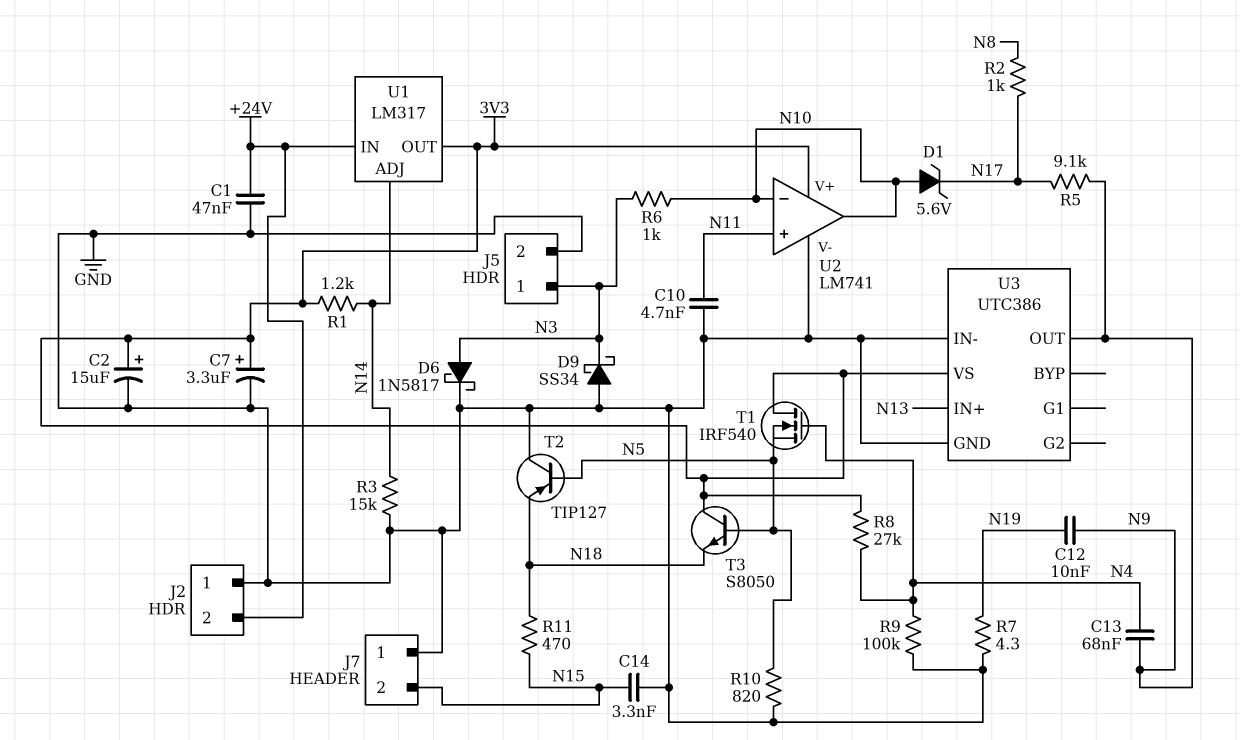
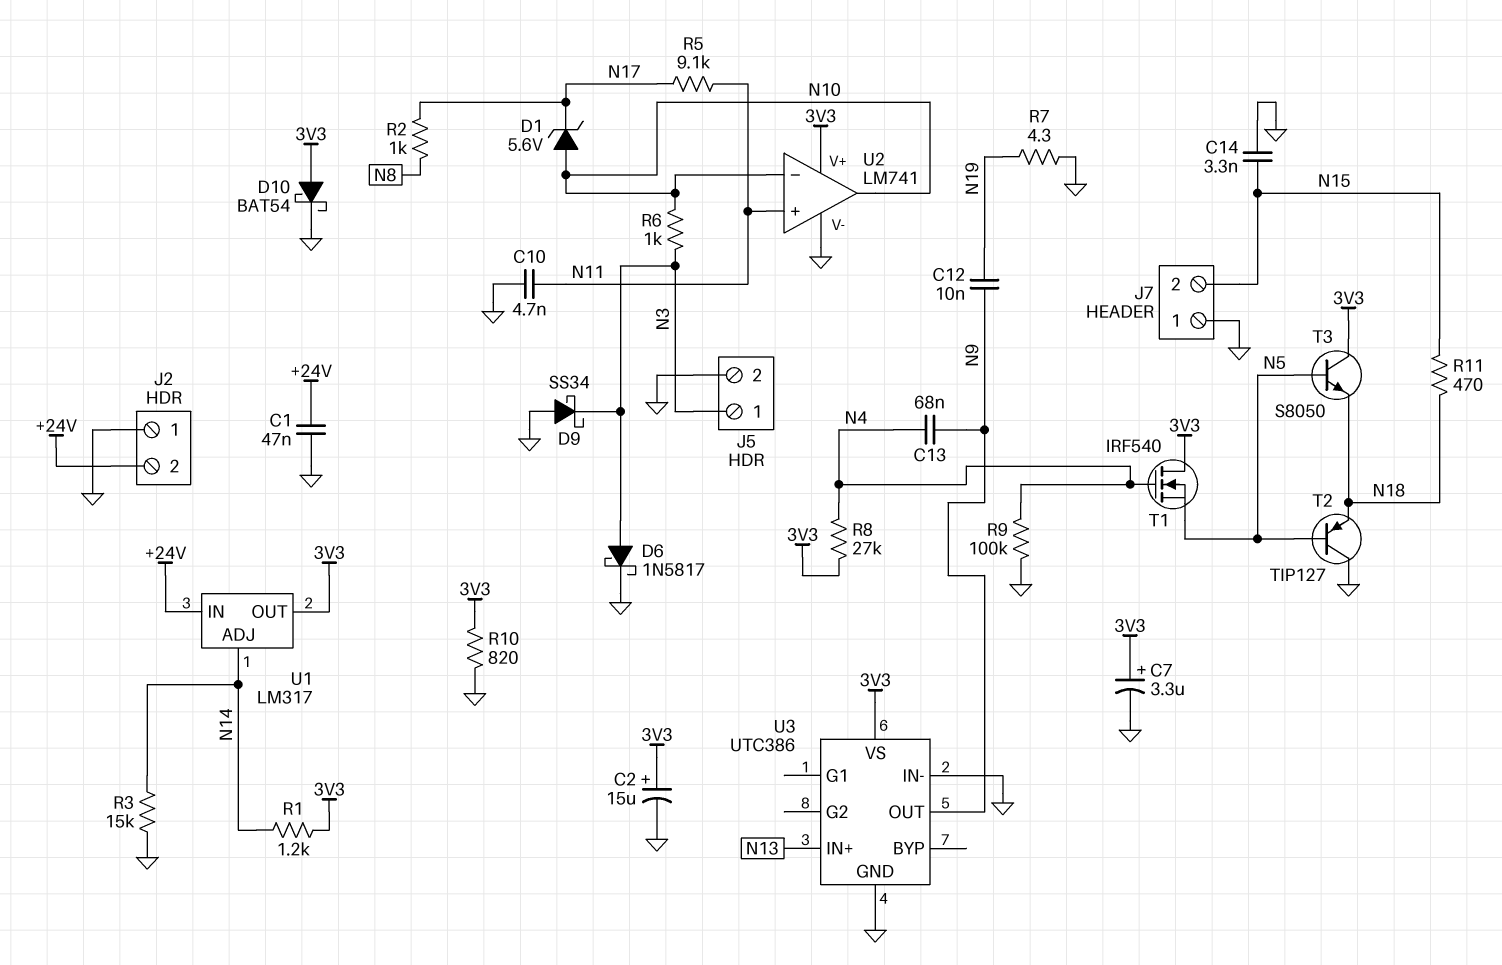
D10: none -> schottky BAT54 (A 3V3, K GND)
R5: 9.1k (N9, N17) -> 9.1k (N11, N17)
R10: 820 (GND, N5) -> 820 (3V3, GND)

